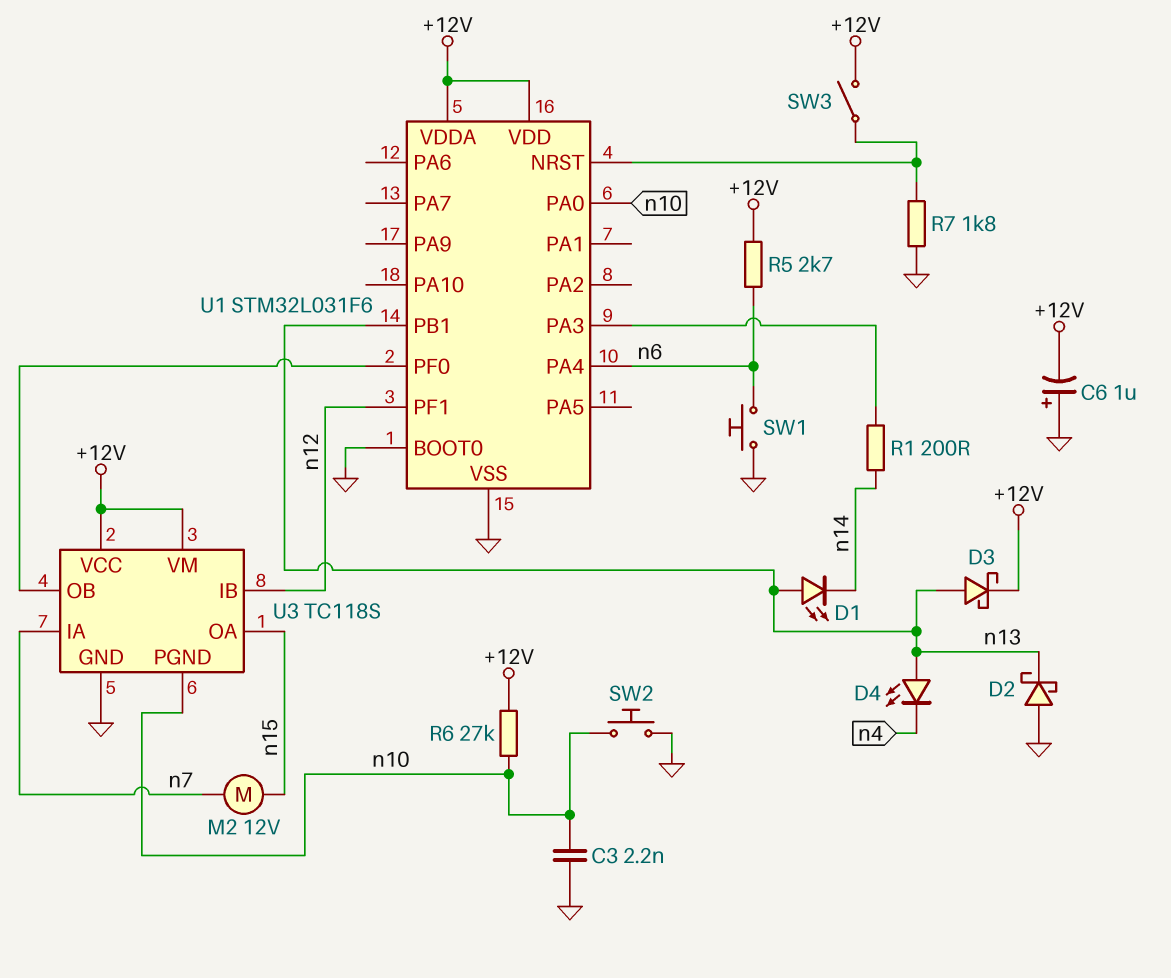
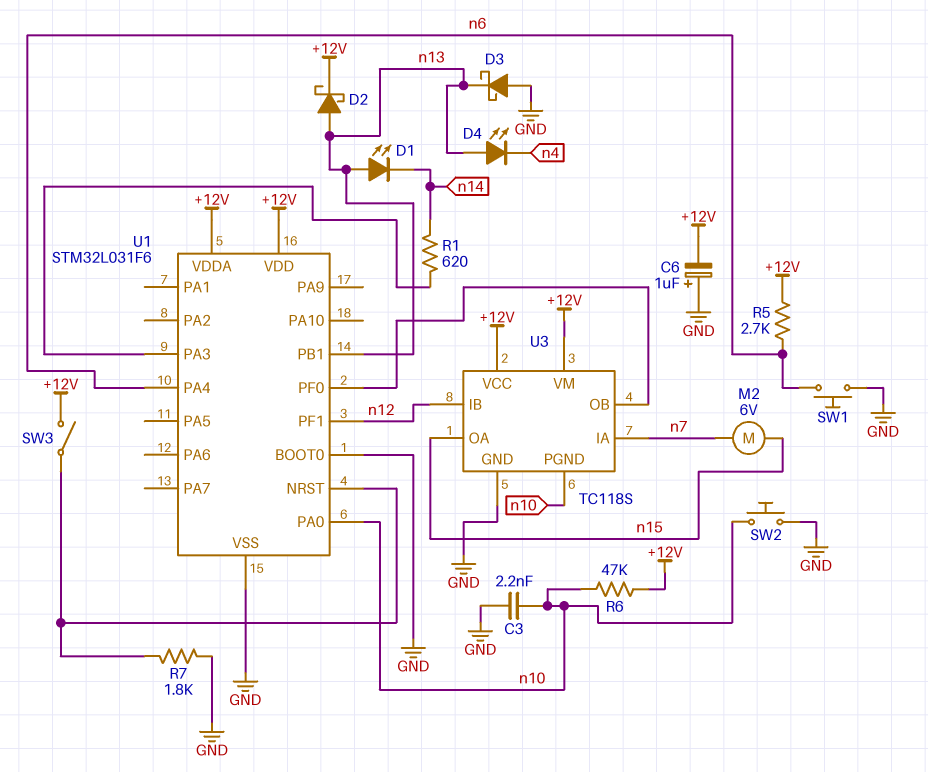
D2: schottky (A GND, K n13) -> schottky (A n13, K +12V)
D3: schottky (A n13, K +12V) -> schottky (A GND, K n13)
M2: motor 12V (n7, n15) -> motor 6V (n7, n15)
R1: 200 (U1/PA3, n14) -> 620 (U1/PA3, n14)
R6: 27k (+12V, n10) -> 47k (+12V, n10)

